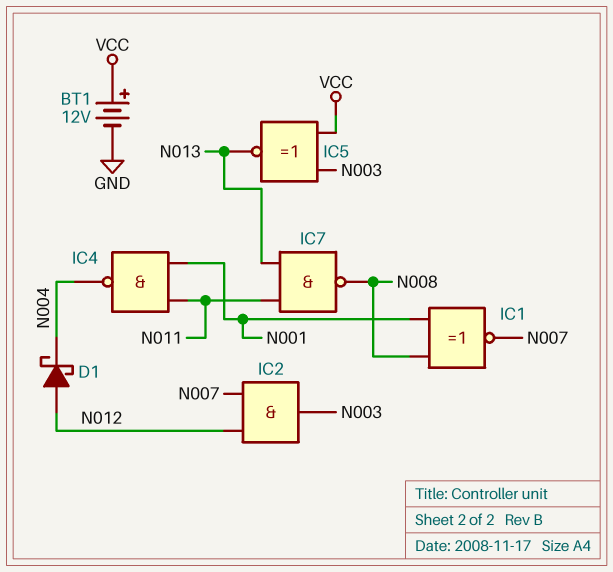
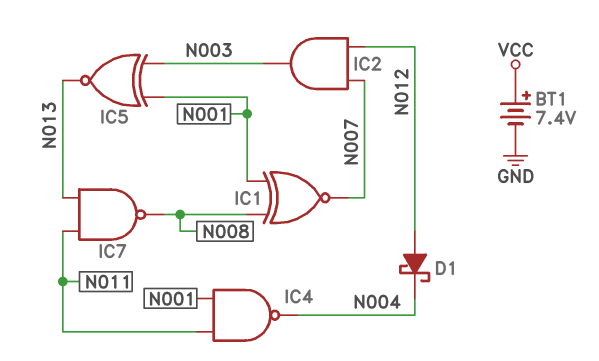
BT1: 12V (plus VCC, minus GND) -> 7.4V (plus VCC, minus GND)
IC5: XNOR (in N003, in VCC, out N013) -> XNOR (in N001, in N003, out N013)

